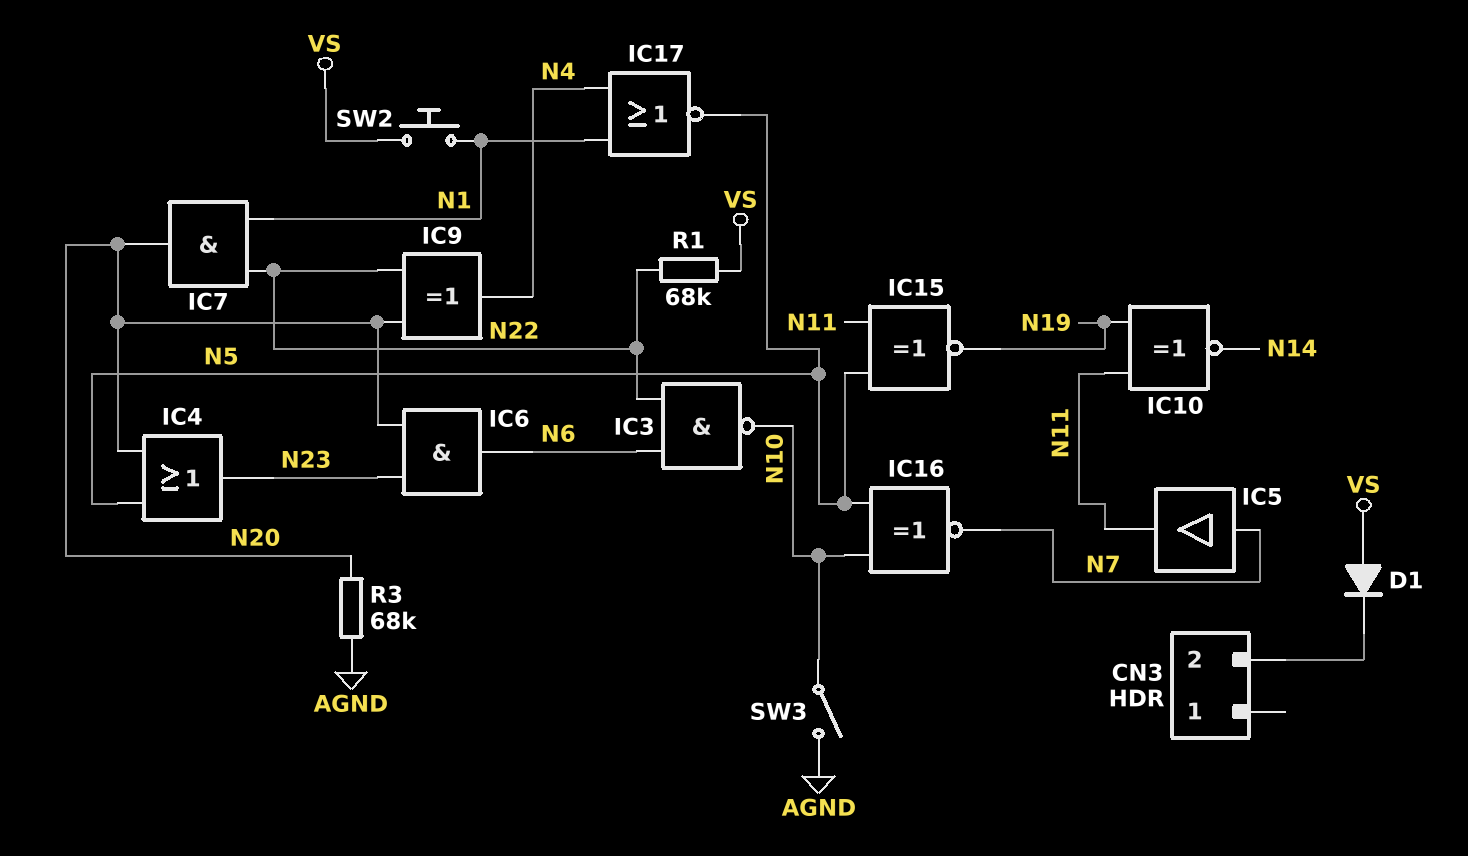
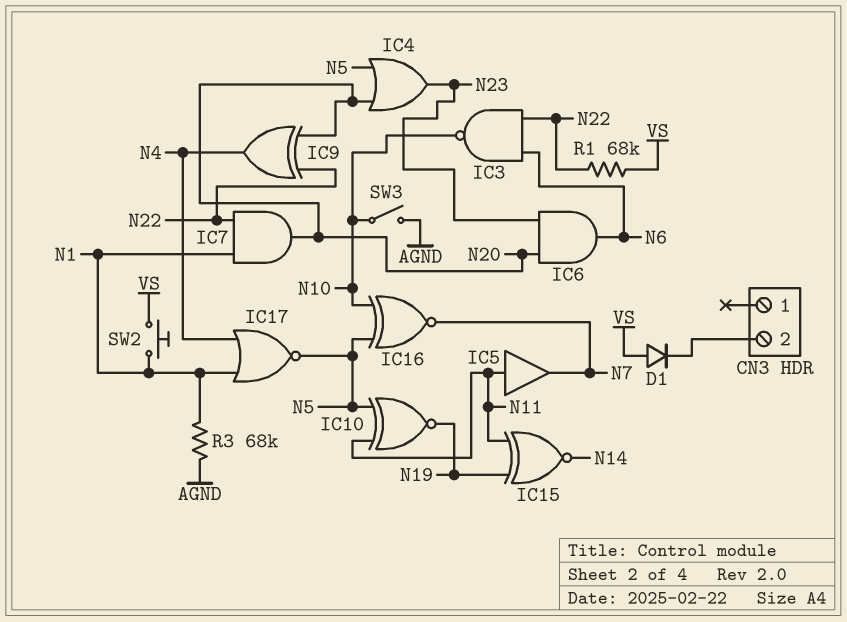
IC5: buffer (in N7, out N11) -> buffer (in N11, out N7)
IC10: XNOR (in N11, in N19, out N14) -> XNOR (in N5, in N11, out N19)
IC15: XNOR (in N5, in N11, out N19) -> XNOR (in N11, in N19, out N14)
R3: 68k (AGND, N20) -> 68k (AGND, N1)

